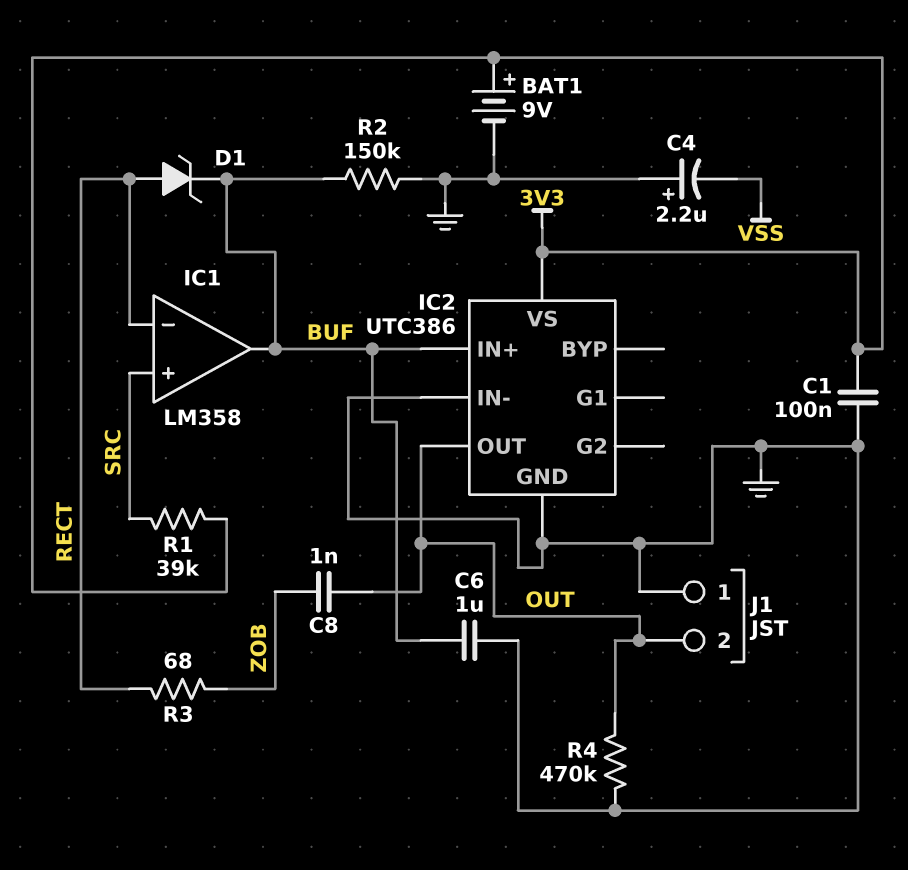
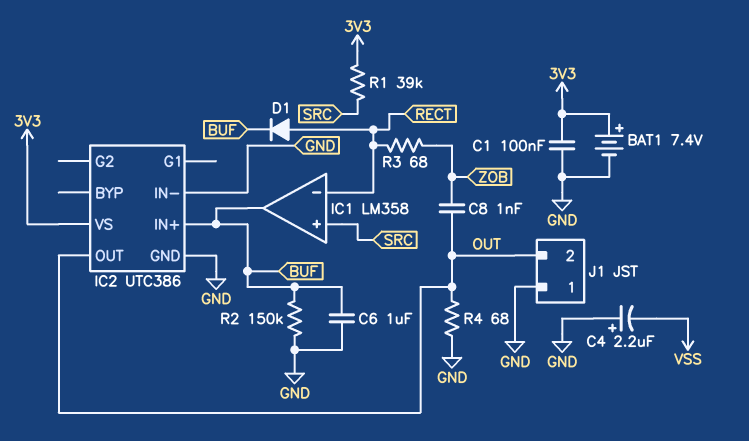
BAT1: 9V (plus 3V3, minus GND) -> 7.4V (plus 3V3, minus GND)
D1: zener (A RECT, K BUF) -> diode (A RECT, K BUF)
R4: 470k (GND, OUT) -> 68 (GND, OUT)

